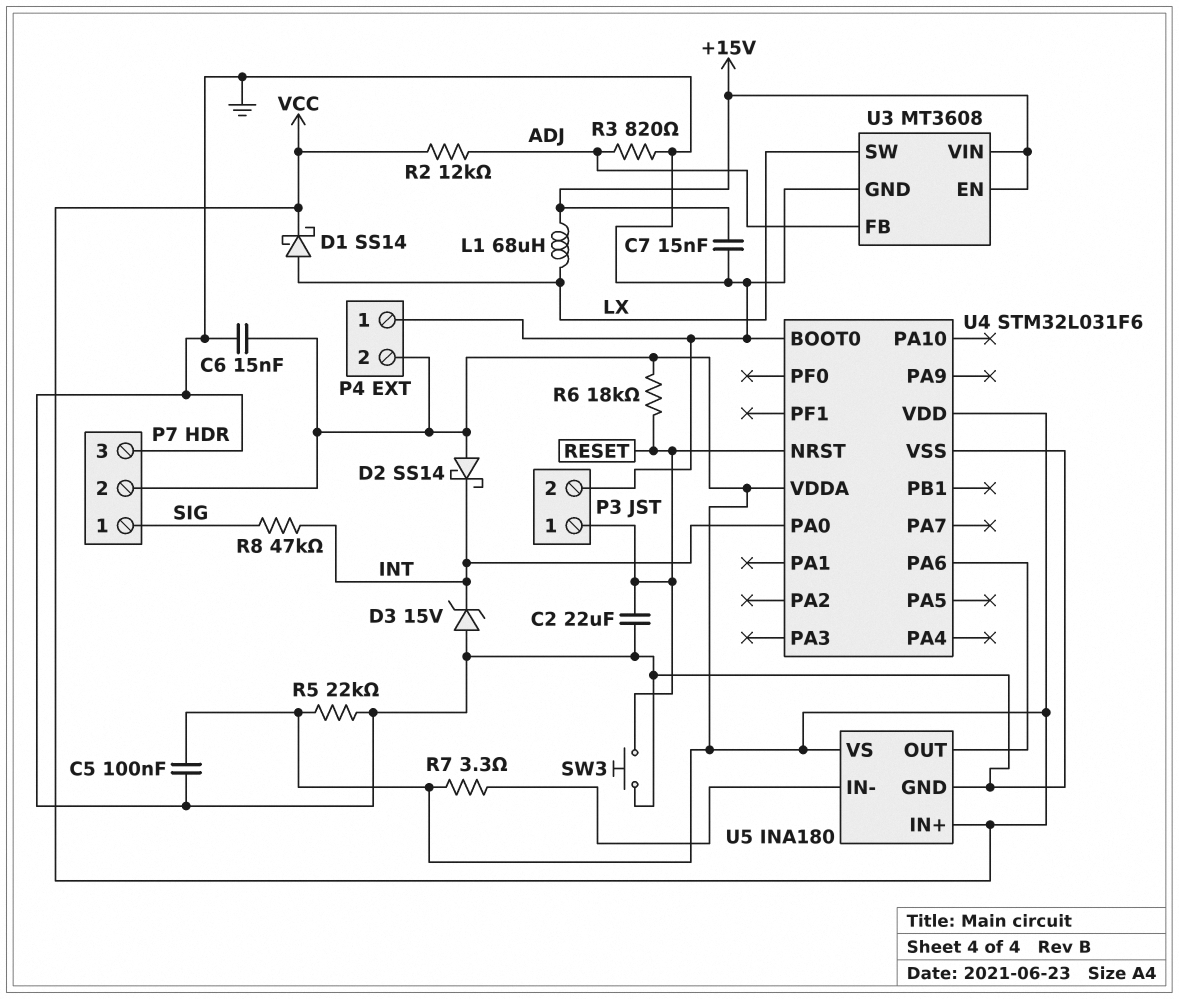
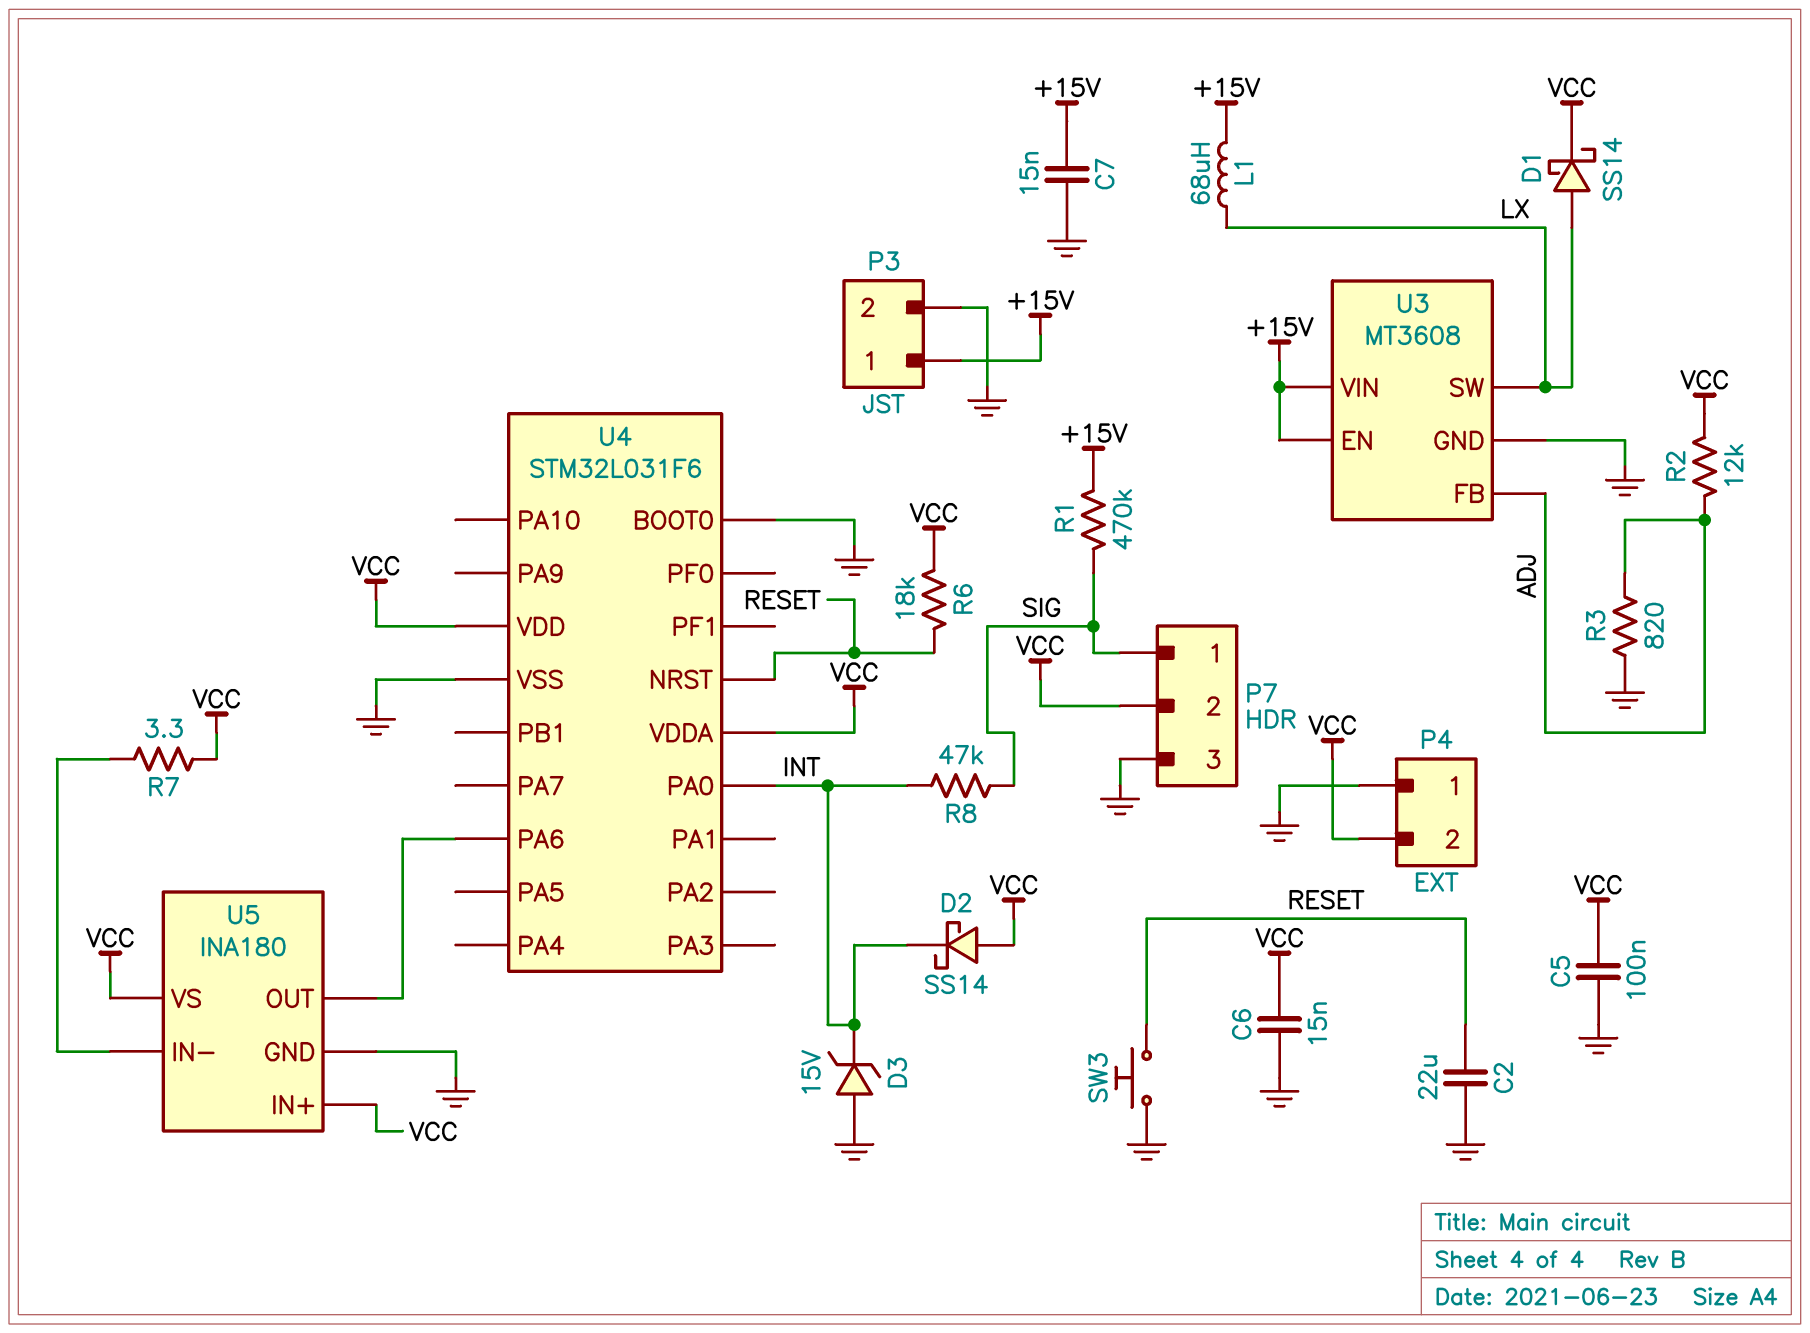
P3 pin 1: RESET -> +15V
R1: none -> 470k (+15V, SIG)
R5: 22k (GND, VCC) -> none

